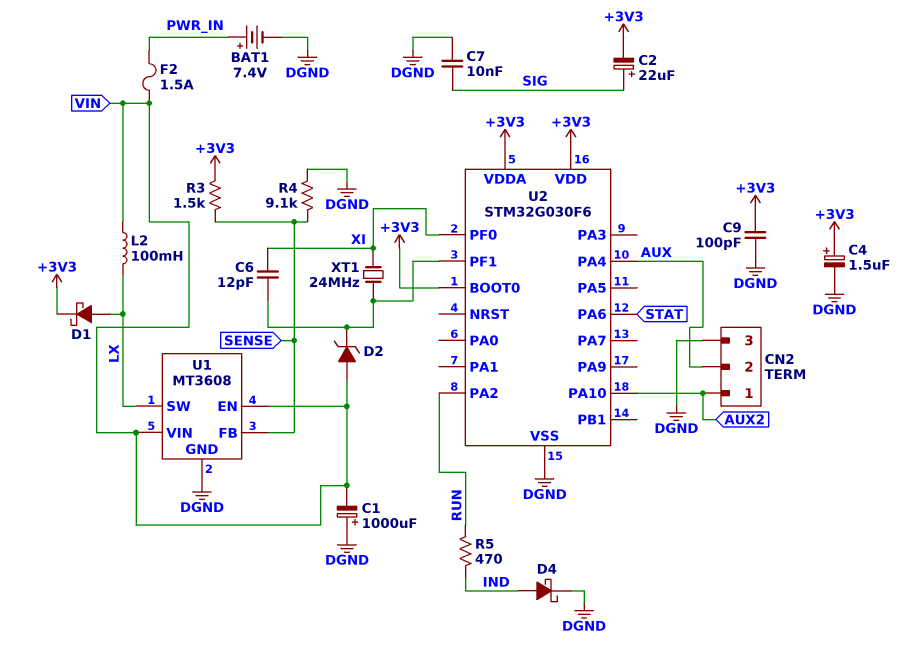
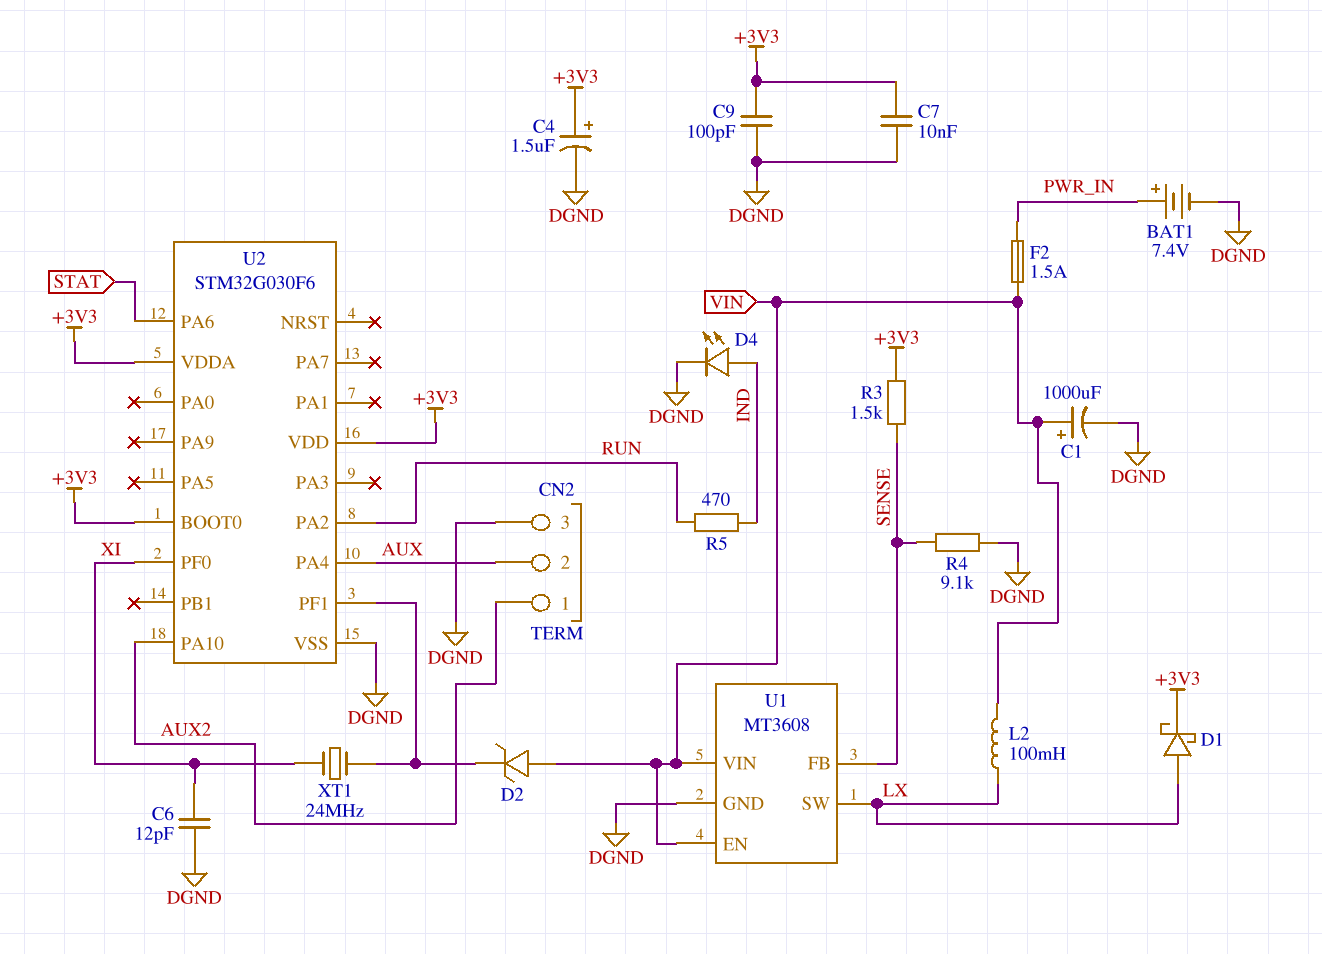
C1: 1000uF (plus DGND, minus VIN) -> 1000uF (plus VIN, minus DGND)
C2: 22uF (plus SIG, minus +3V3) -> none
C6: 12pF (U2/PF1, XI) -> 12pF (DGND, XI)
C7: 10nF (DGND, SIG) -> 10nF (+3V3, DGND)
D4: schottky (A IND, K DGND) -> LED (A IND, K DGND)

